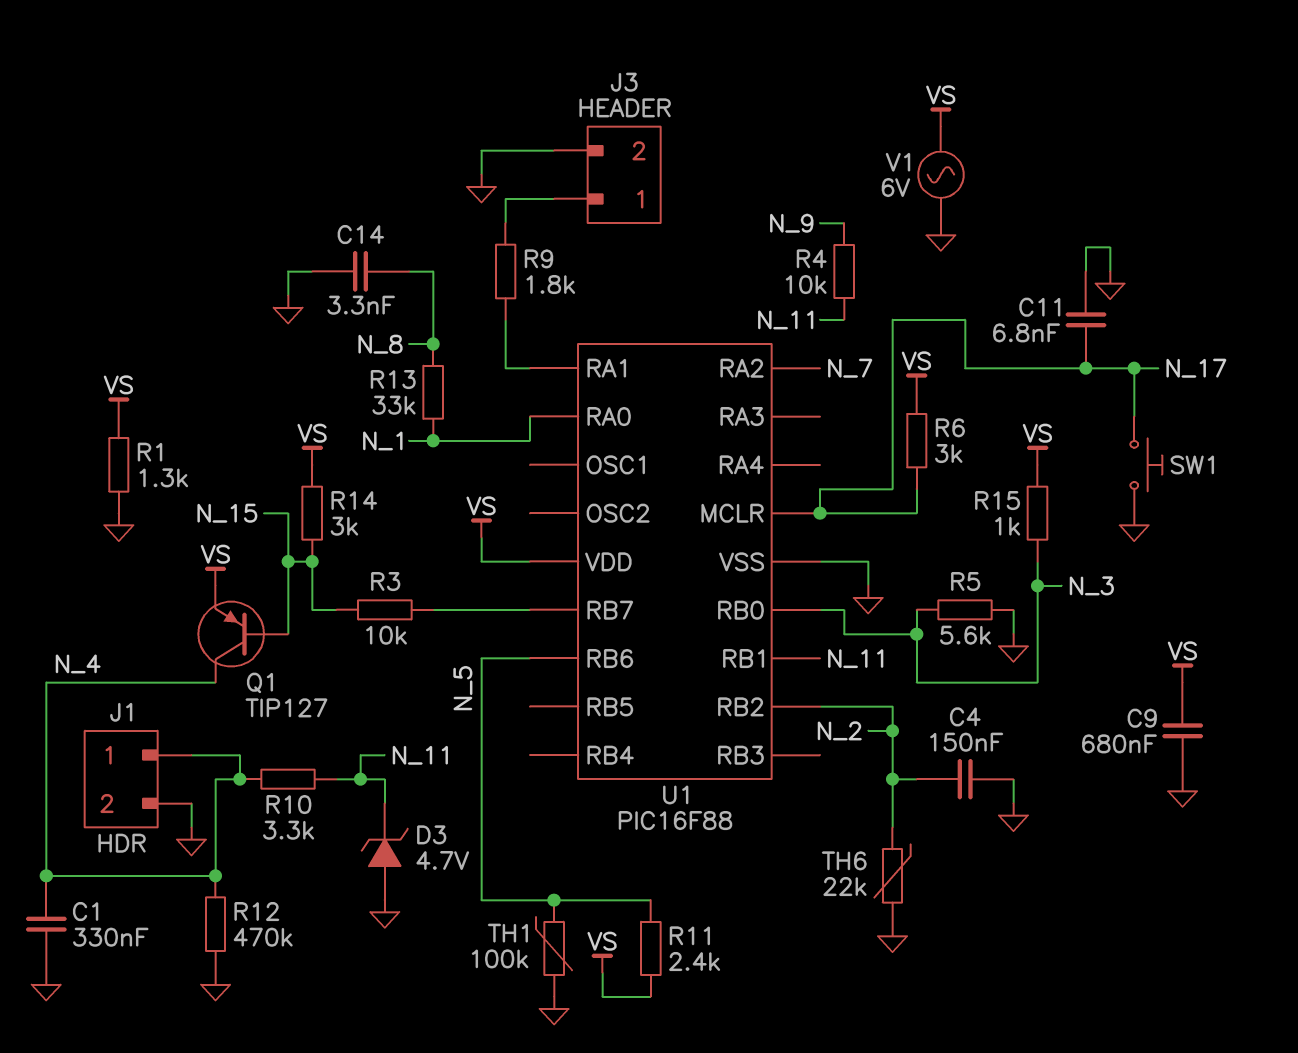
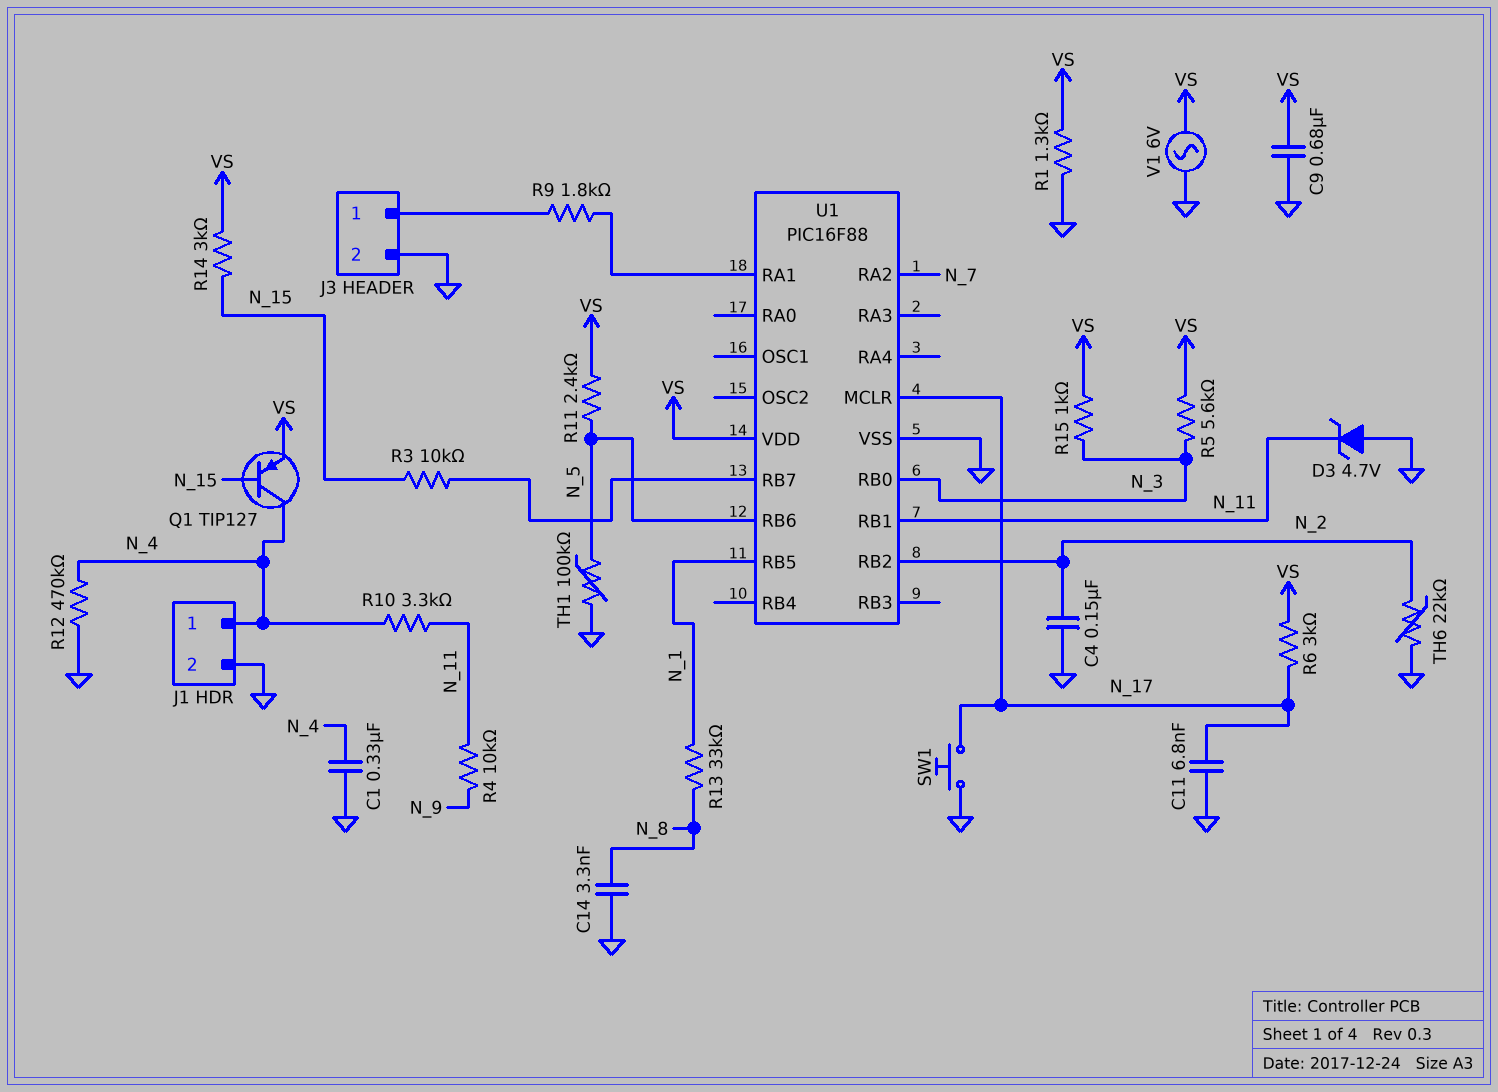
R5: 5.6k (GND, N_3) -> 5.6k (N_3, VS)
U1 pin RA0: N_1 -> none
U1 pin RB5: none -> N_1

